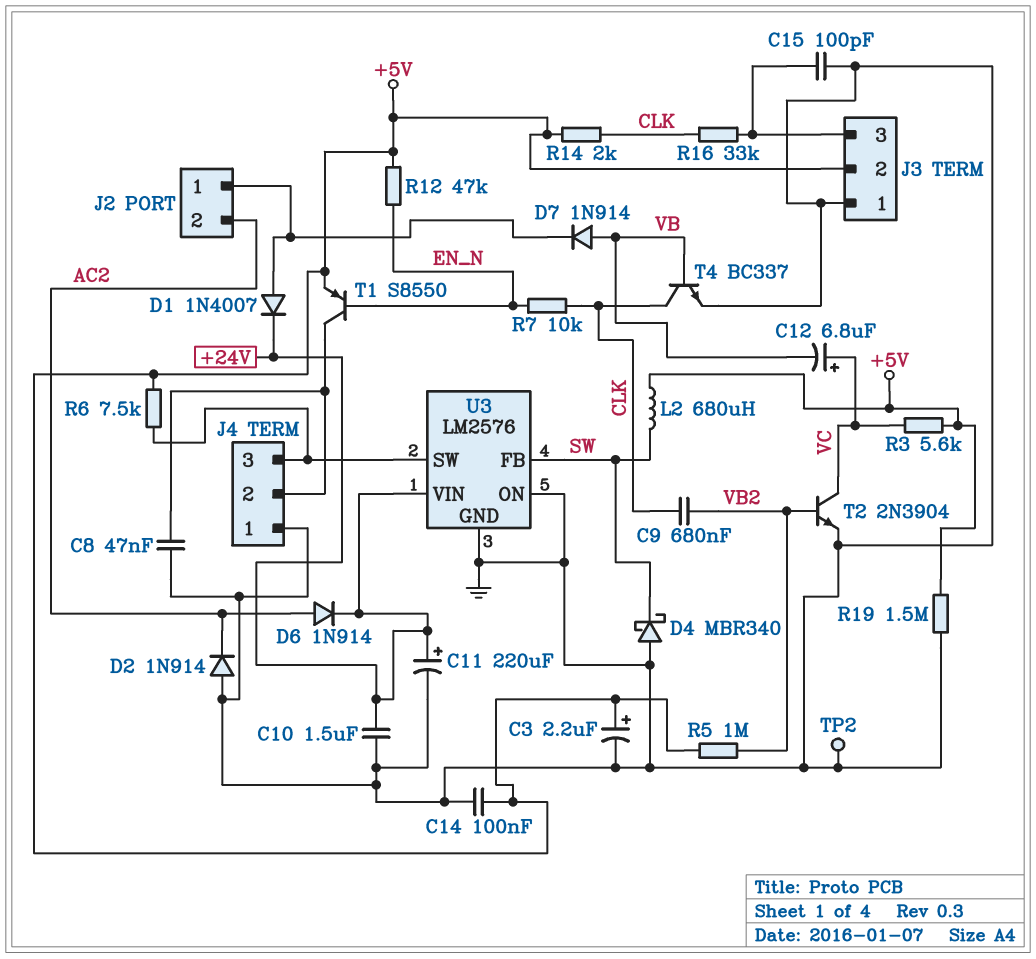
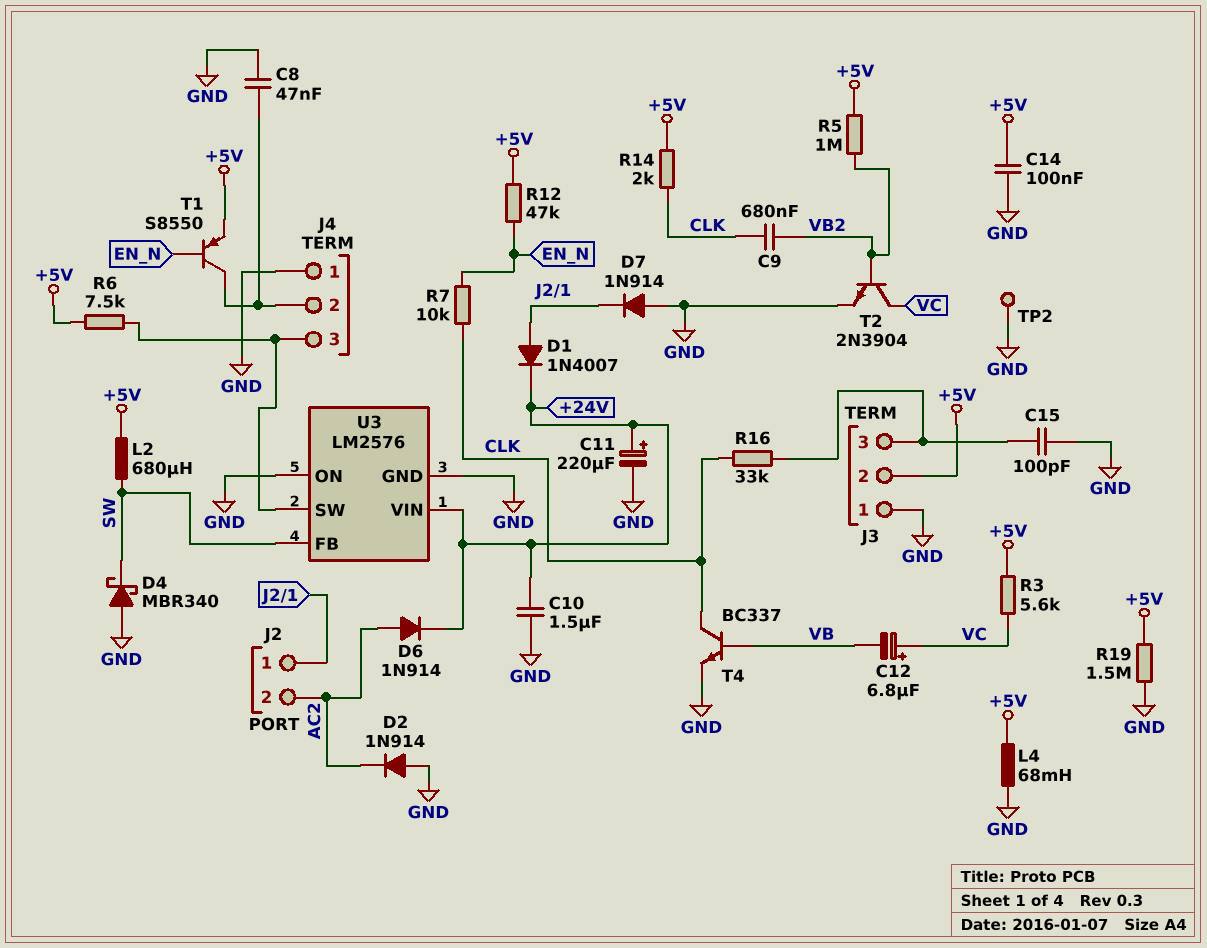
C3: 2.2uF (plus +5V, minus GND) -> none
D7: diode 1N914 (A VB, K J2/1) -> diode 1N914 (A GND, K J2/1)
L4: none -> 68mH (+5V, GND)

